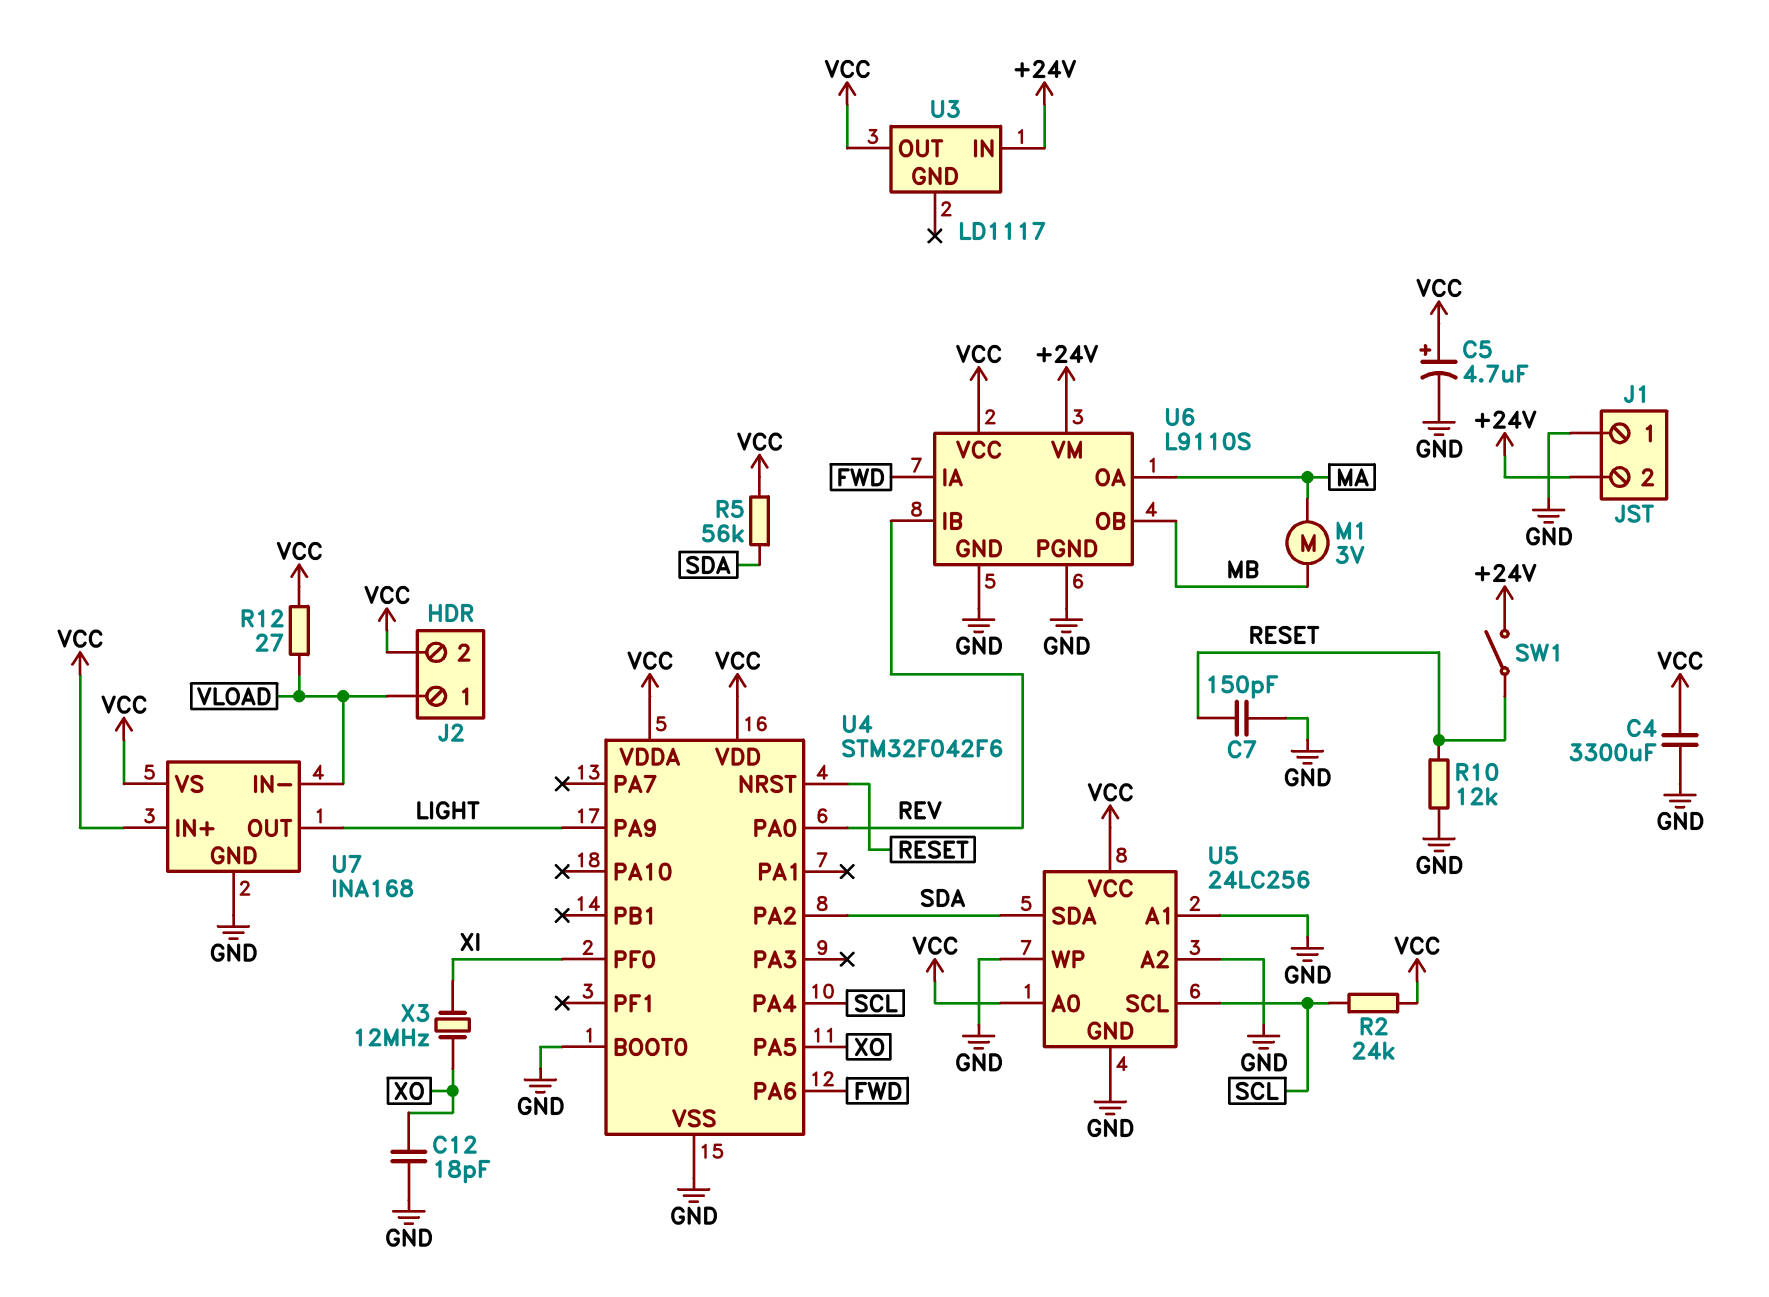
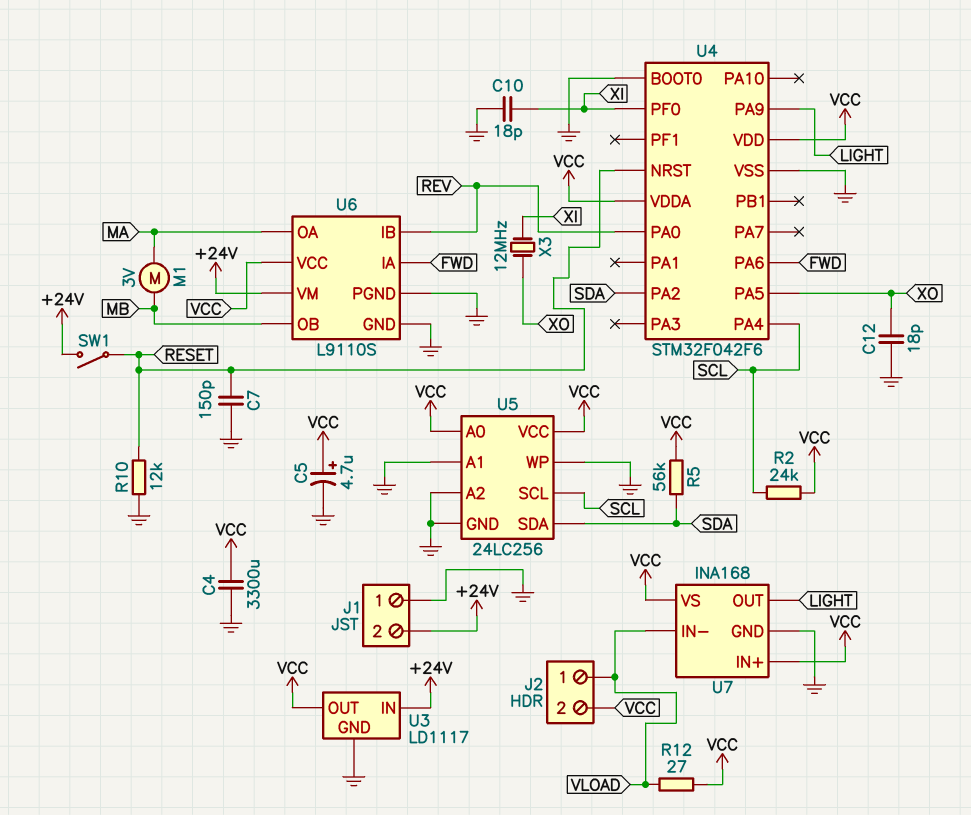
C10: none -> 18pF (GND, XI)
U3 pin GND: none -> GND

